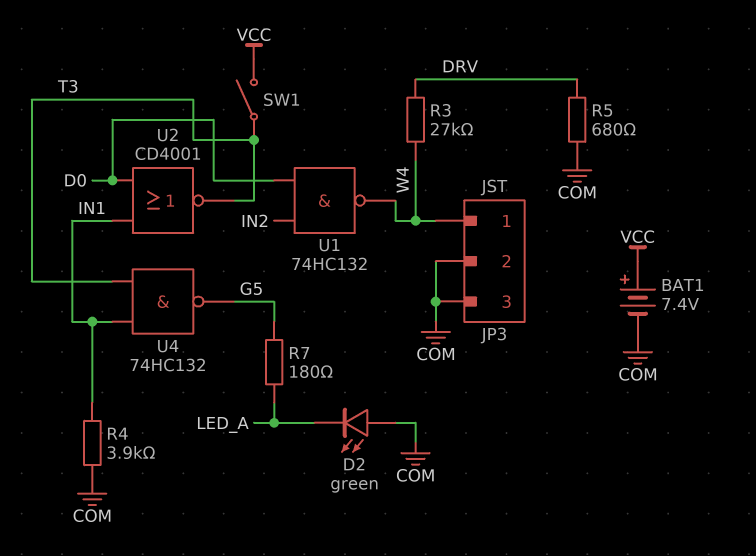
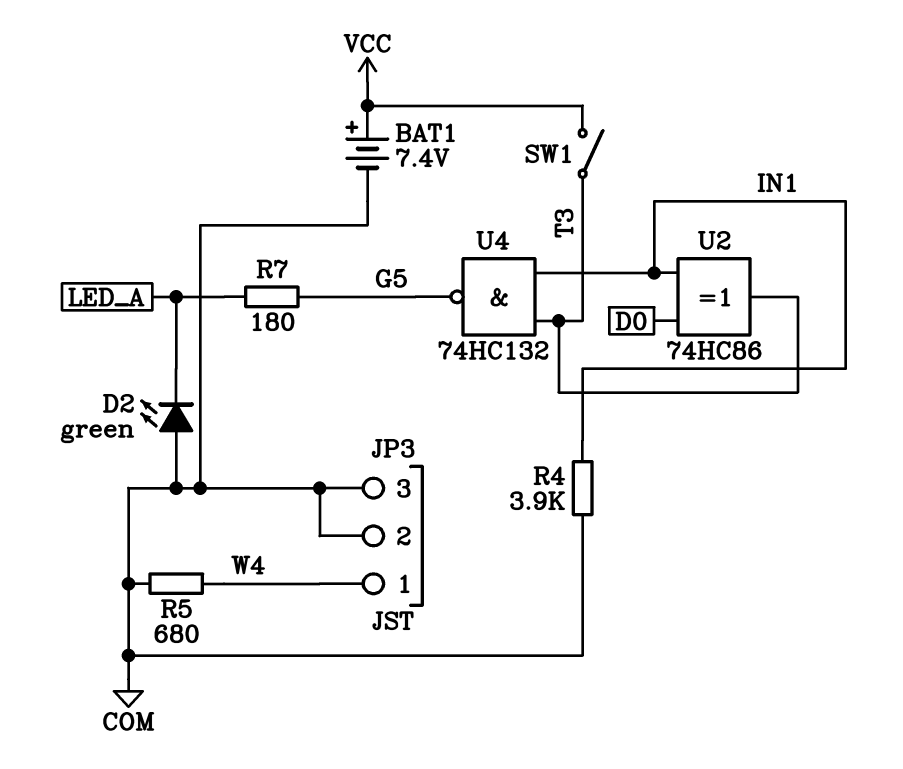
R3: 27k (DRV, W4) -> none
R5: 680 (COM, DRV) -> 680 (COM, W4)
U1: NAND 74HC132 (in D0, in IN2, out W4) -> none
U2: NOR CD4001 (in D0, in IN1, out T3) -> XOR 74HC86 (in D0, in IN1, out T3)

